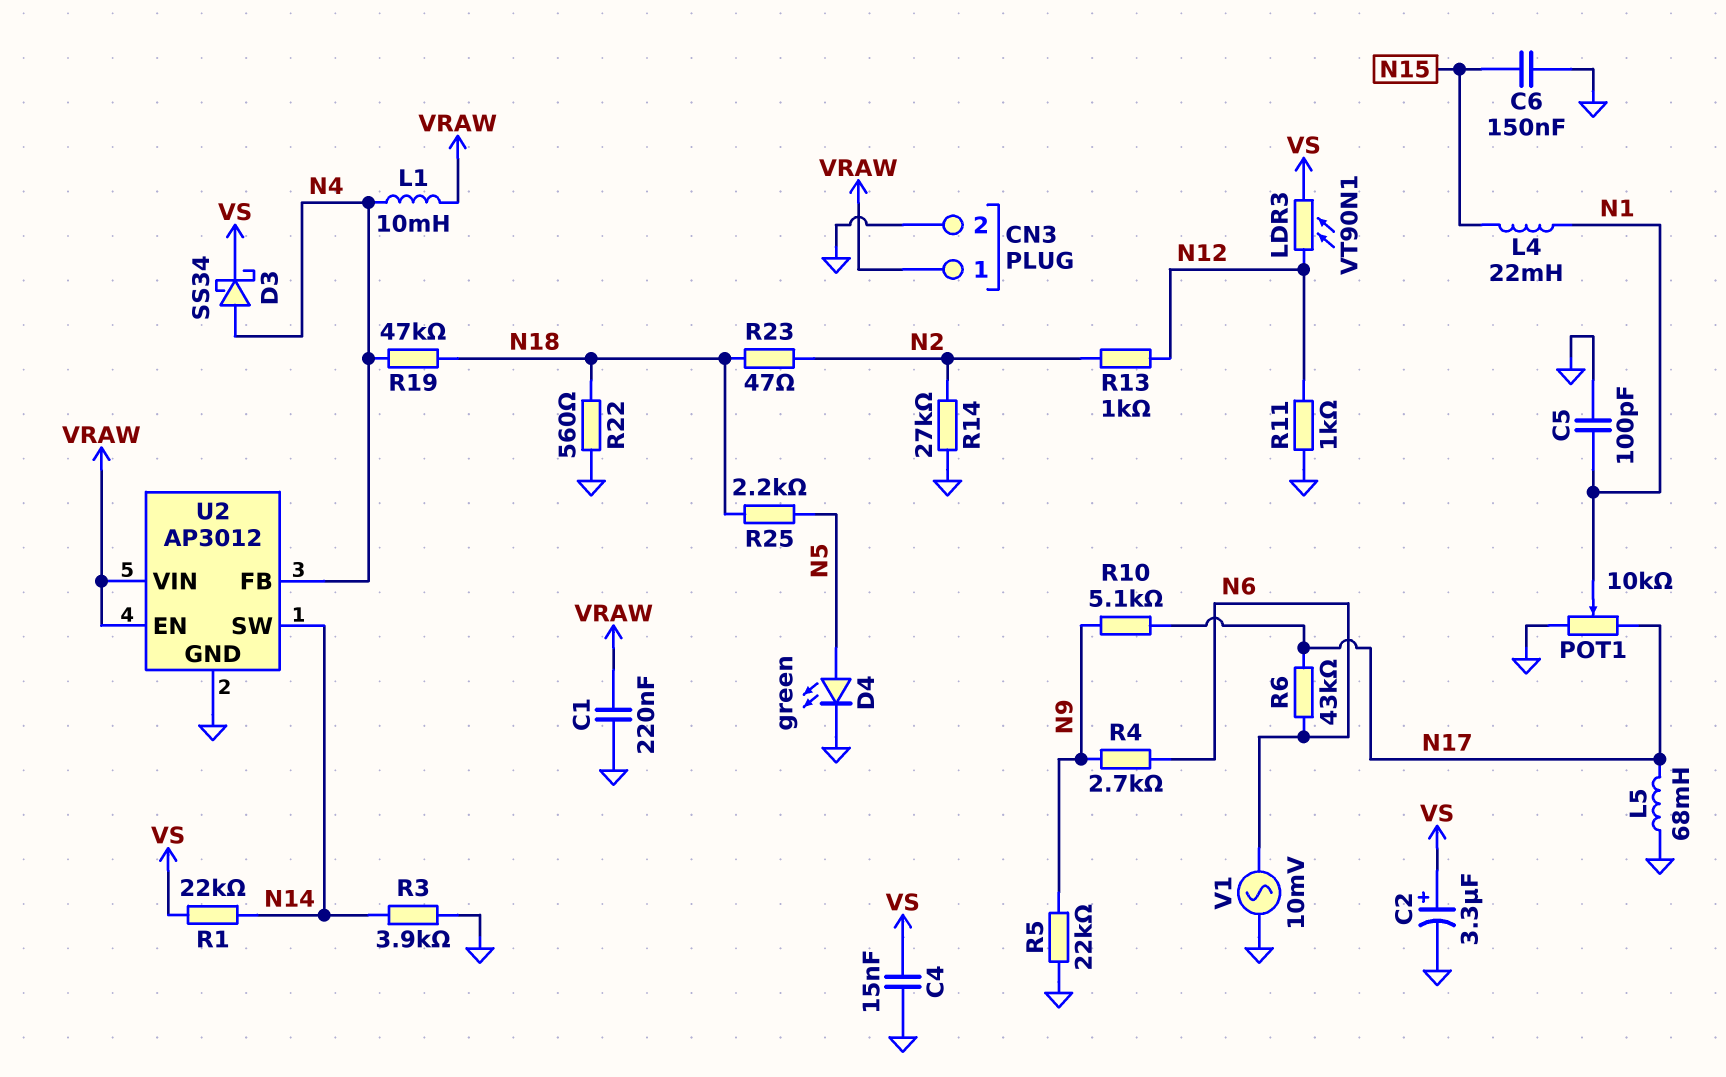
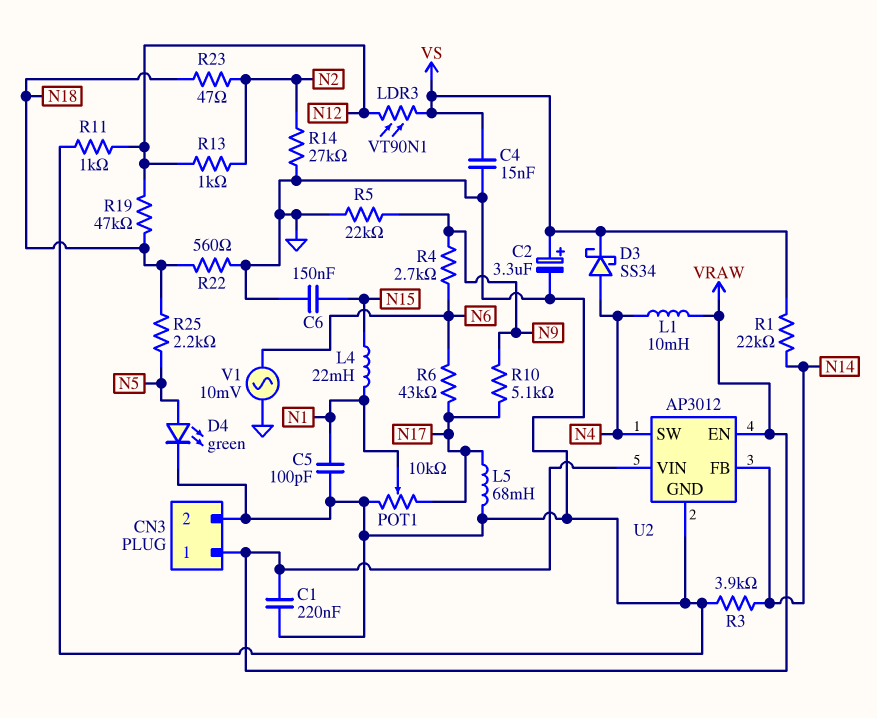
R19: 47k (N4, N18) -> 47k (N12, N18)
U2 pin FB: N4 -> N14
U2 pin SW: N14 -> N4

